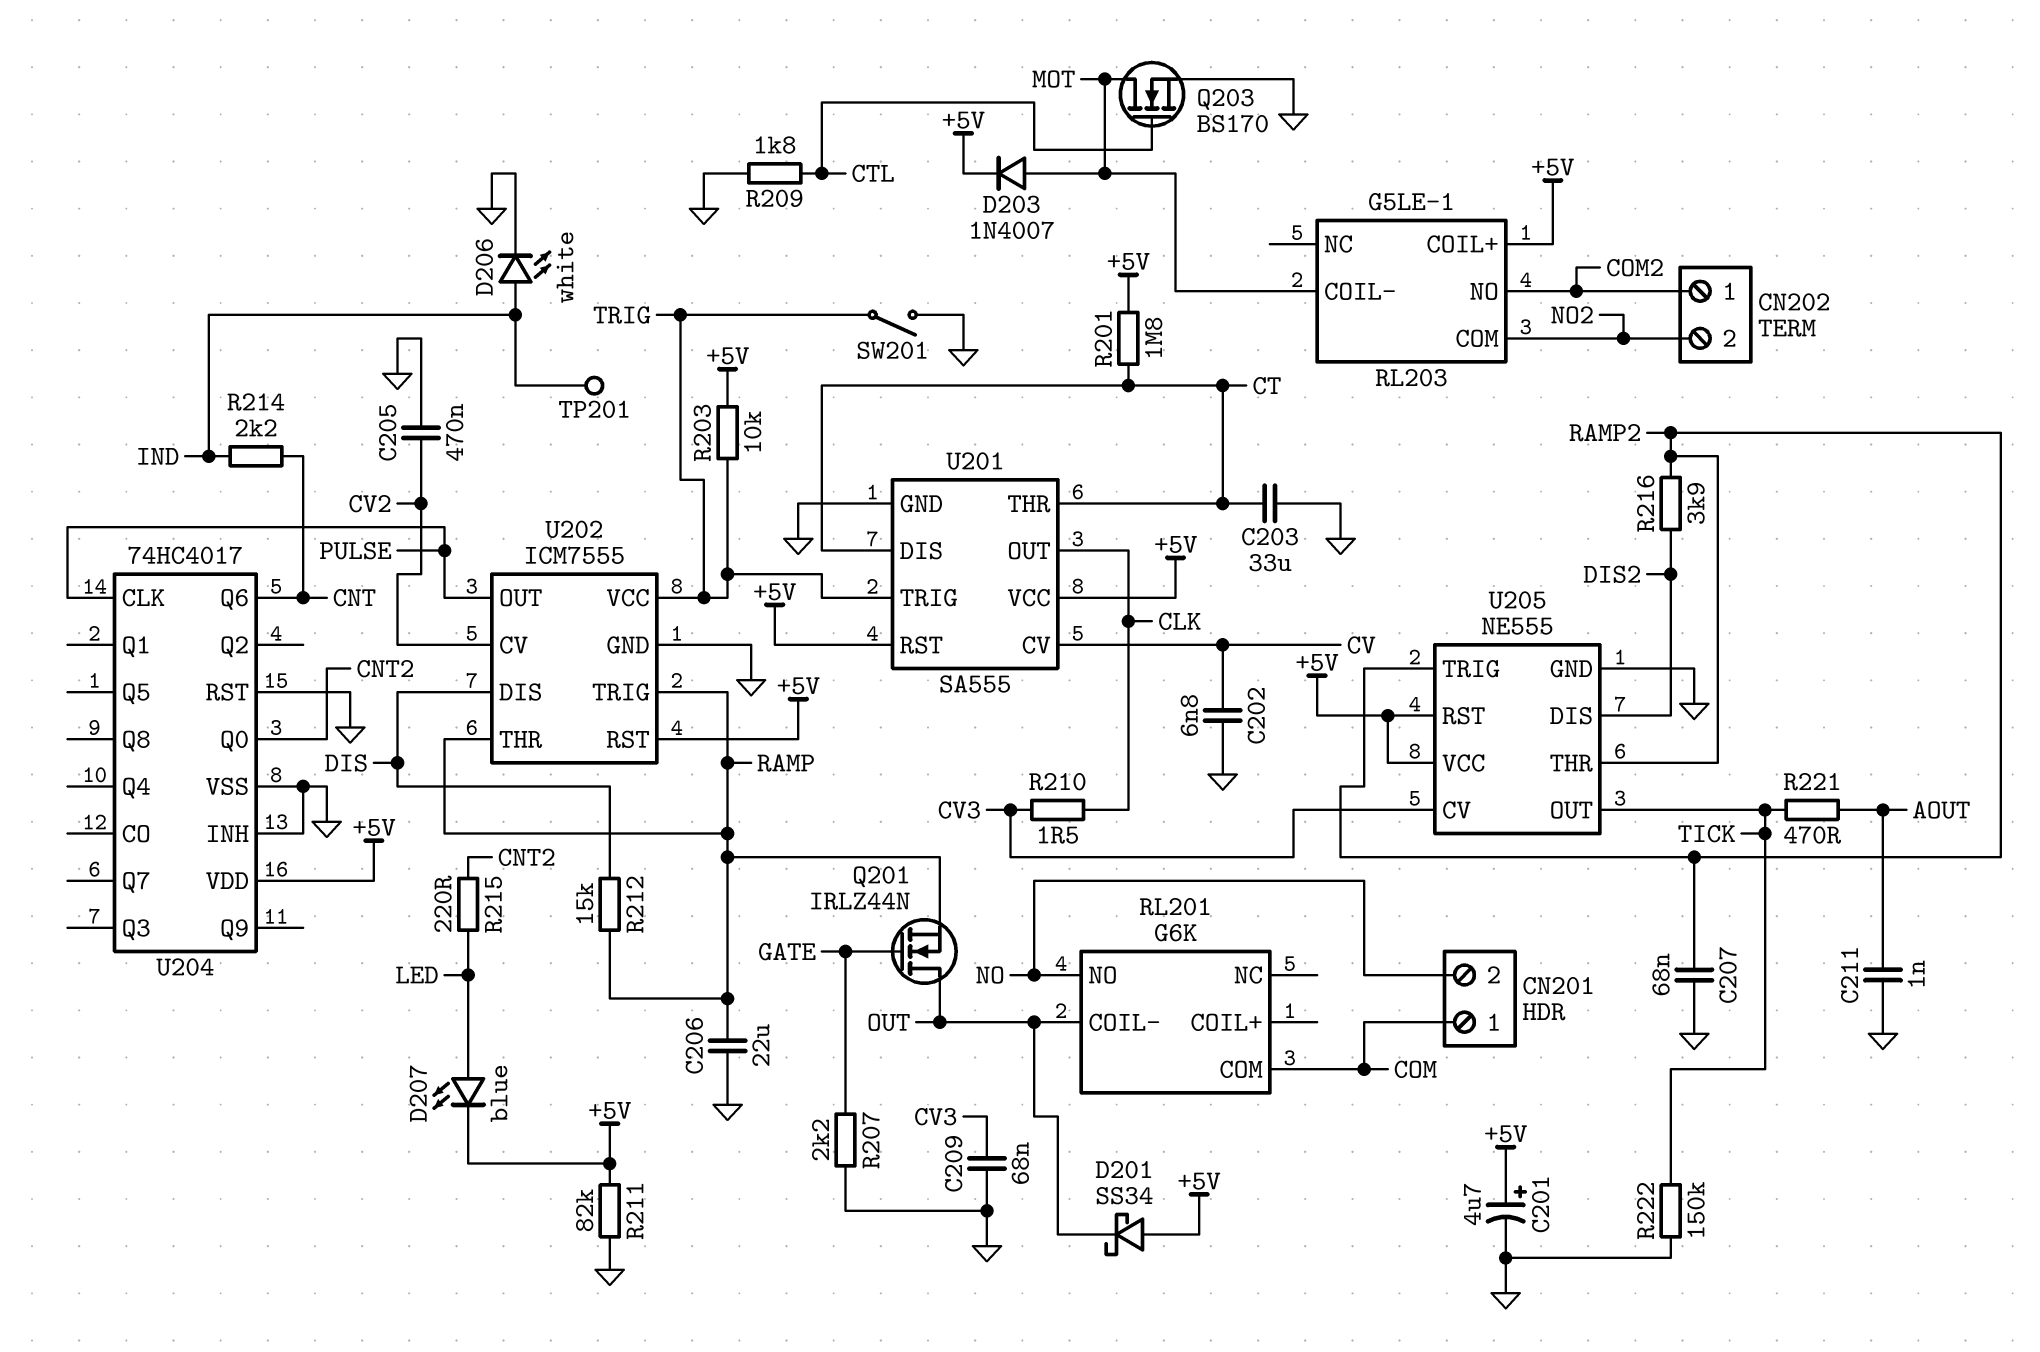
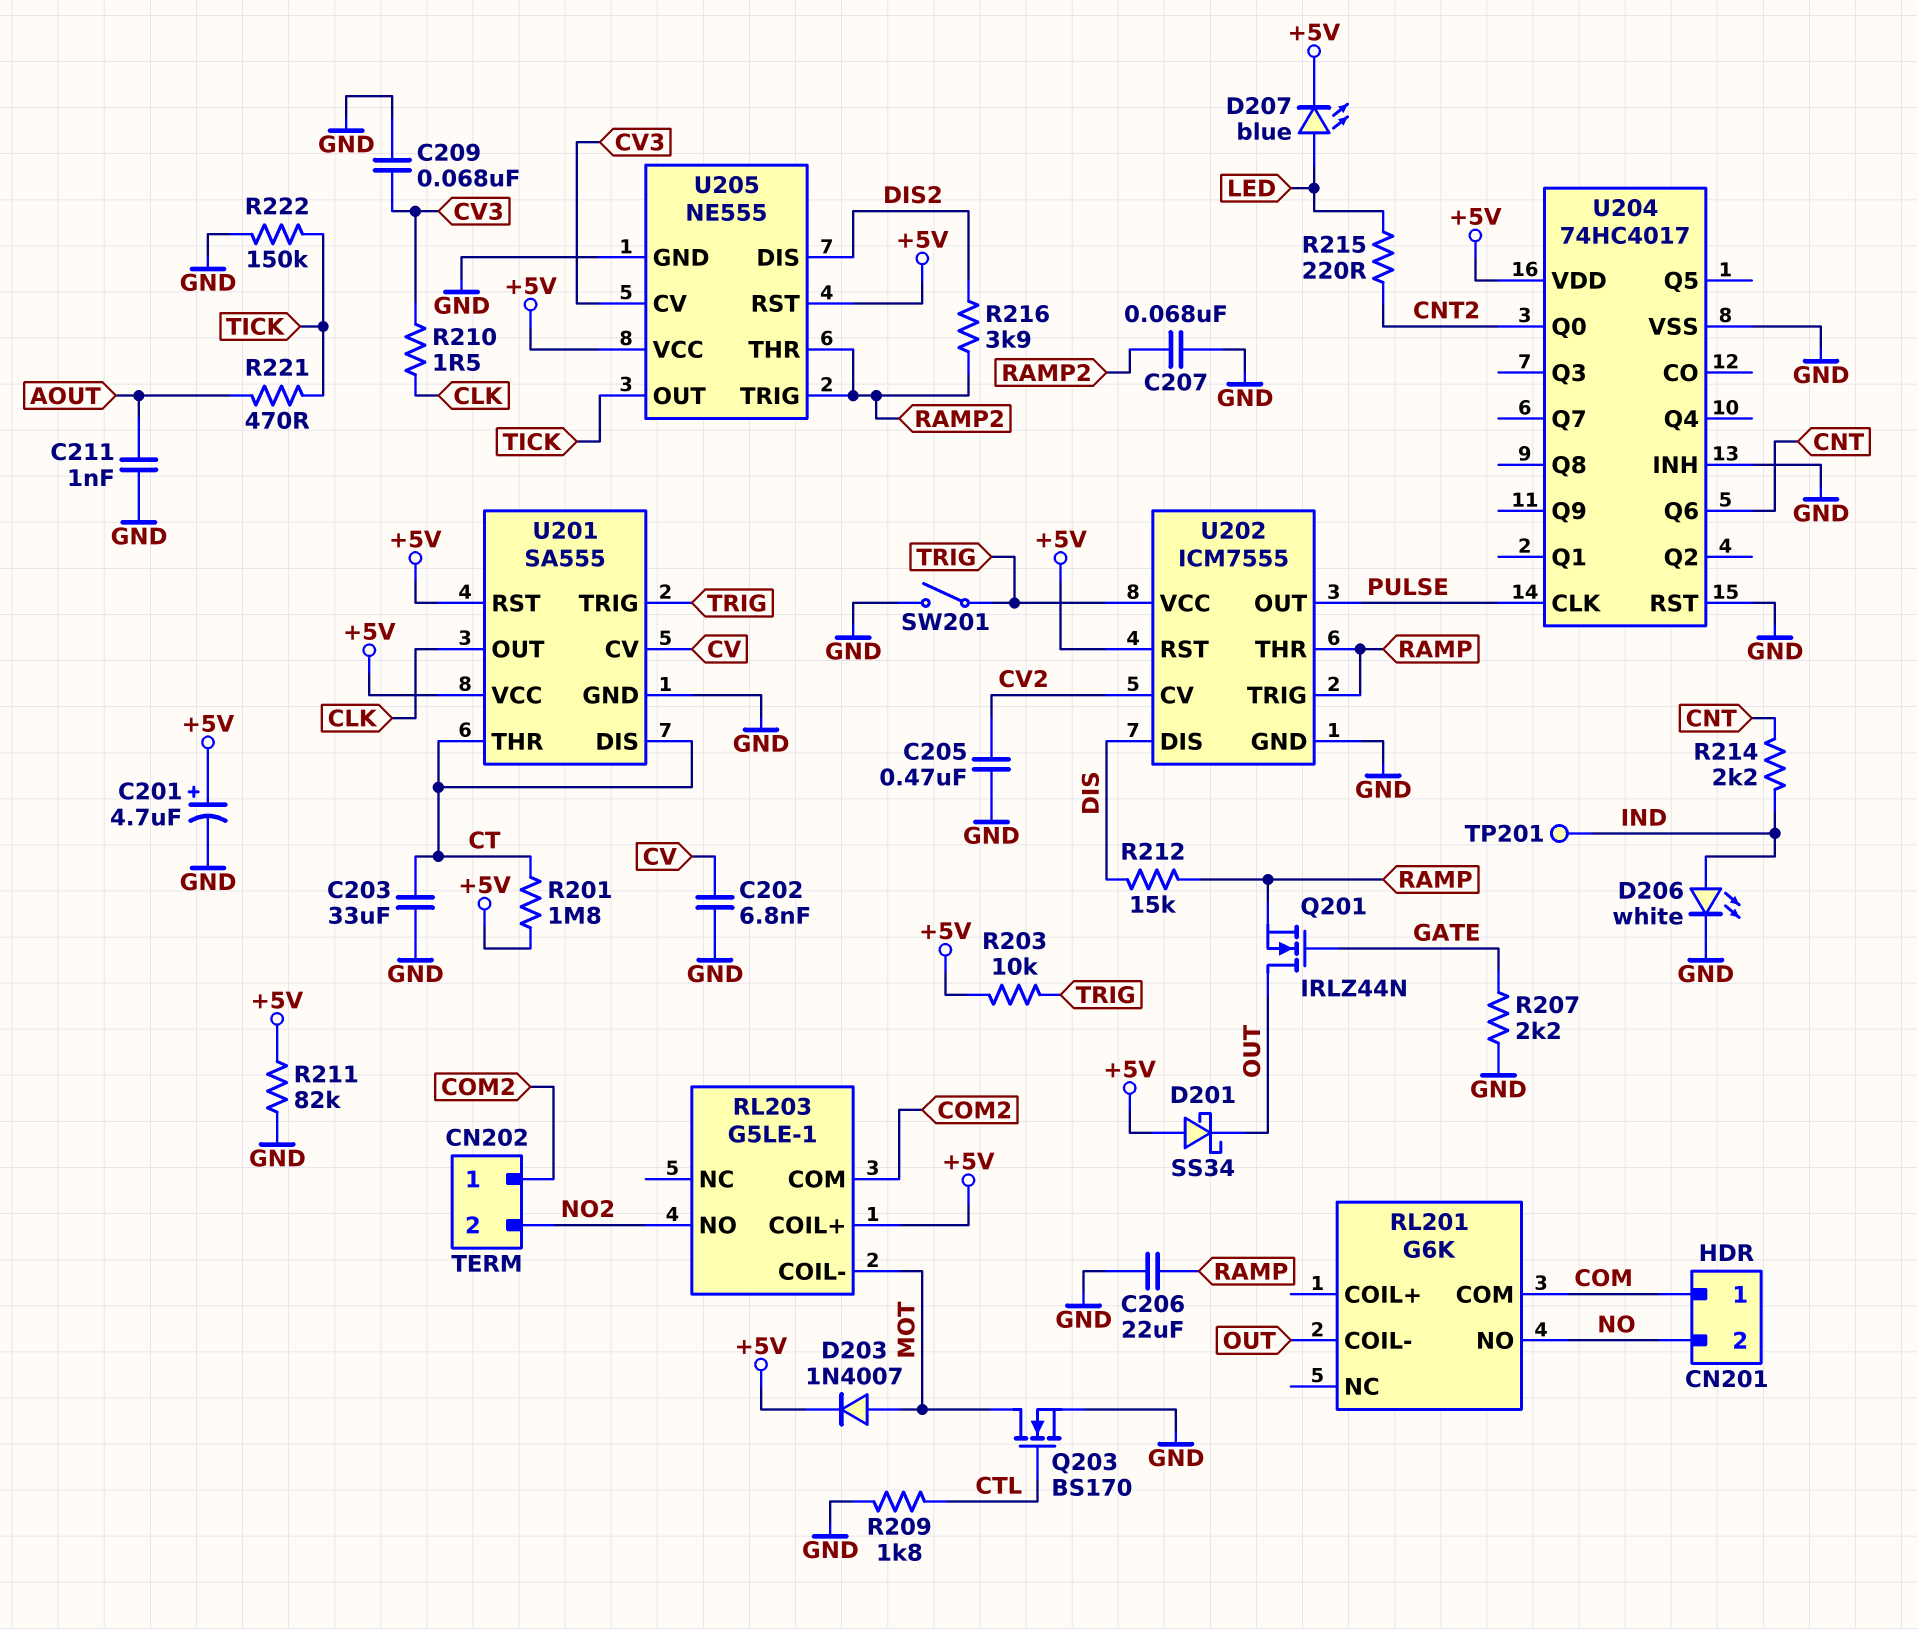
RL203 pin COM: NO2 -> COM2
RL203 pin NO: COM2 -> NO2

